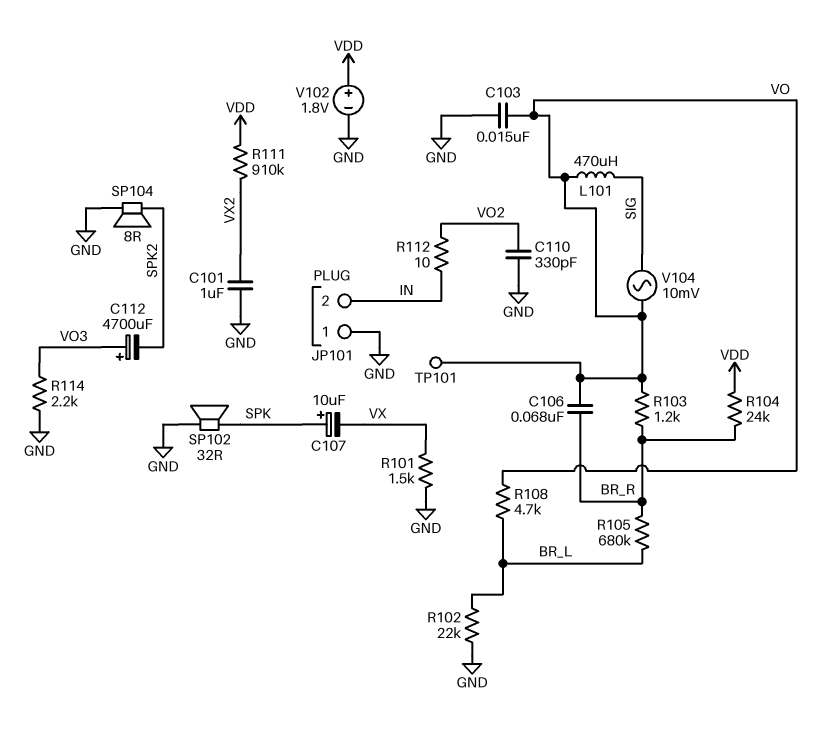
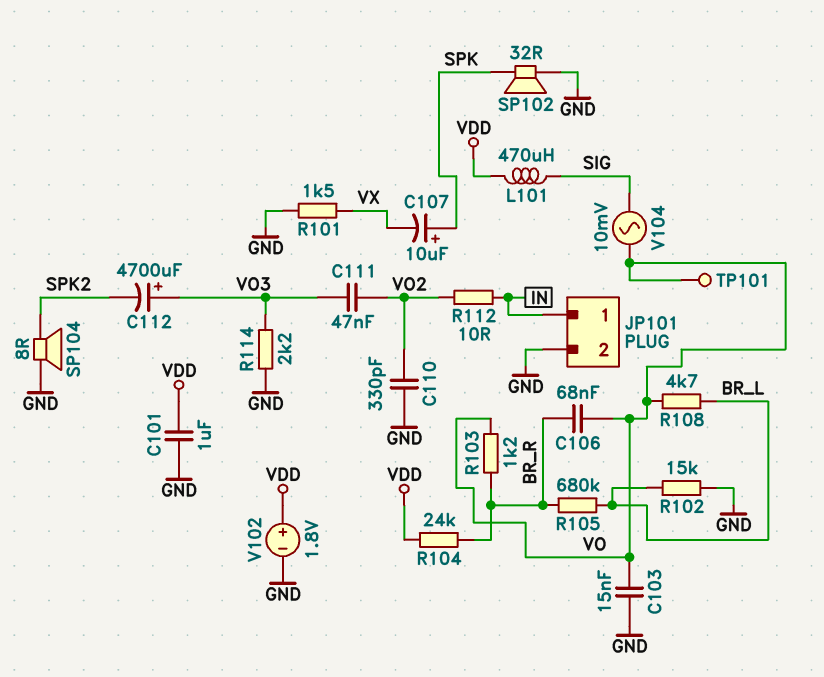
C101: 1uF (GND, VX2) -> 1uF (GND, VDD)
C111: none -> 47nF (VO2, VO3)
JP101 pin 1: GND -> IN
JP101 pin 2: IN -> GND
L101: 470uH (SIG, VO) -> 470uH (SIG, VDD)
R102: 22k (BR_L, GND) -> 15k (BR_L, GND)
R111: 910k (VDD, VX2) -> none

